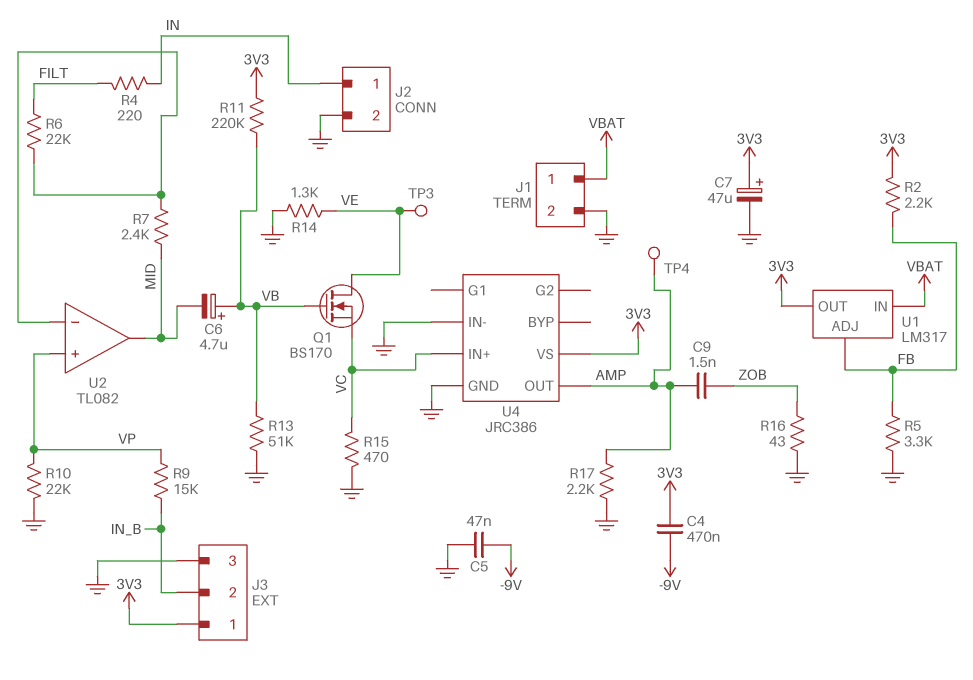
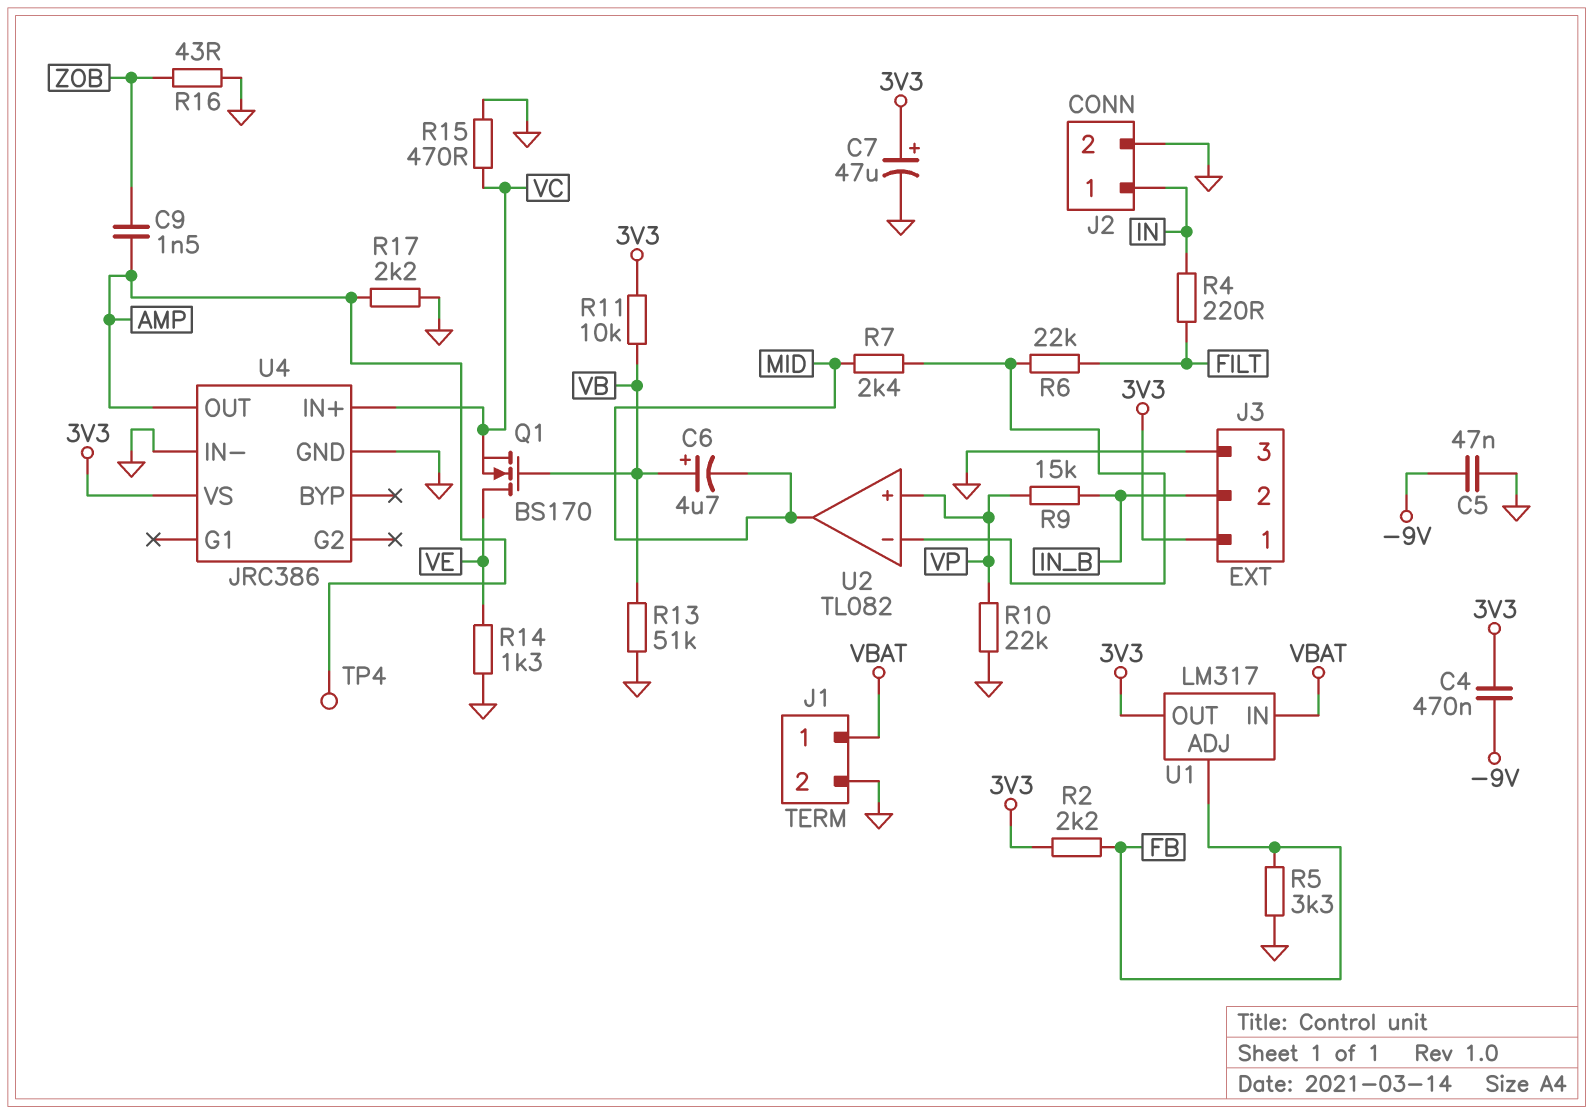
R11: 220k (3V3, VB) -> 10k (3V3, VB)
TP3: test point (VE) -> none

